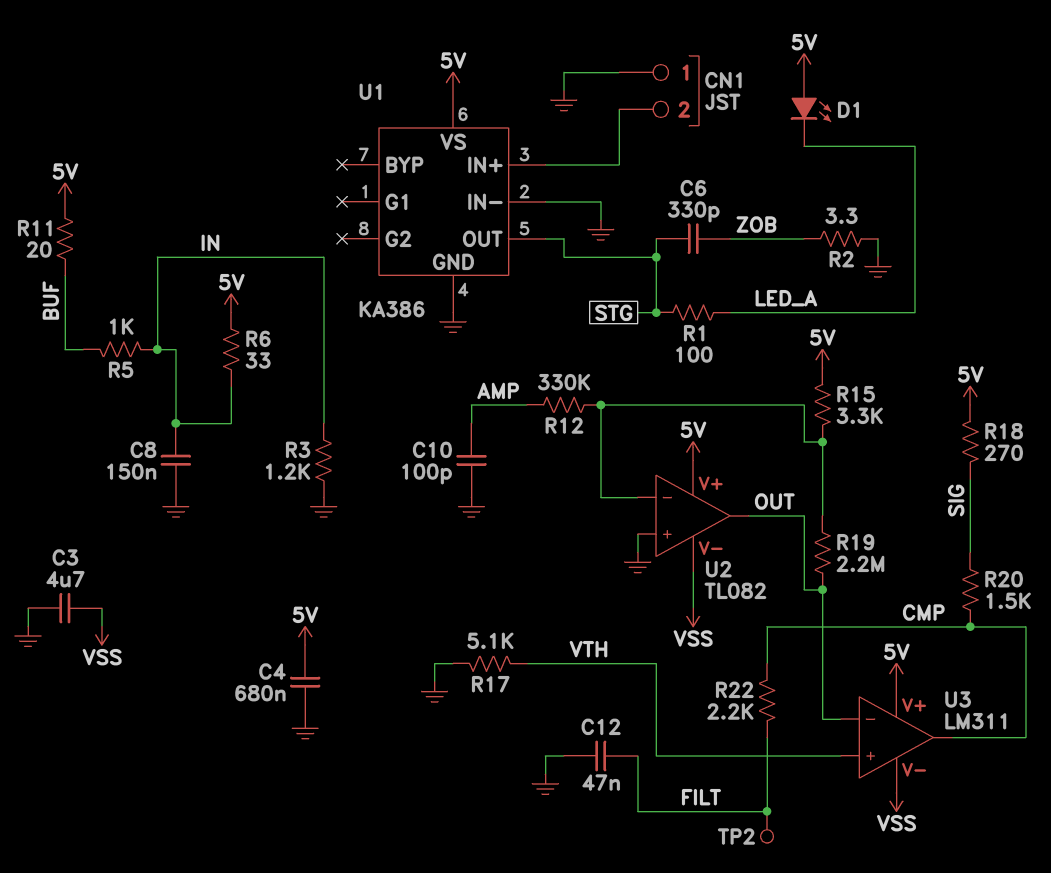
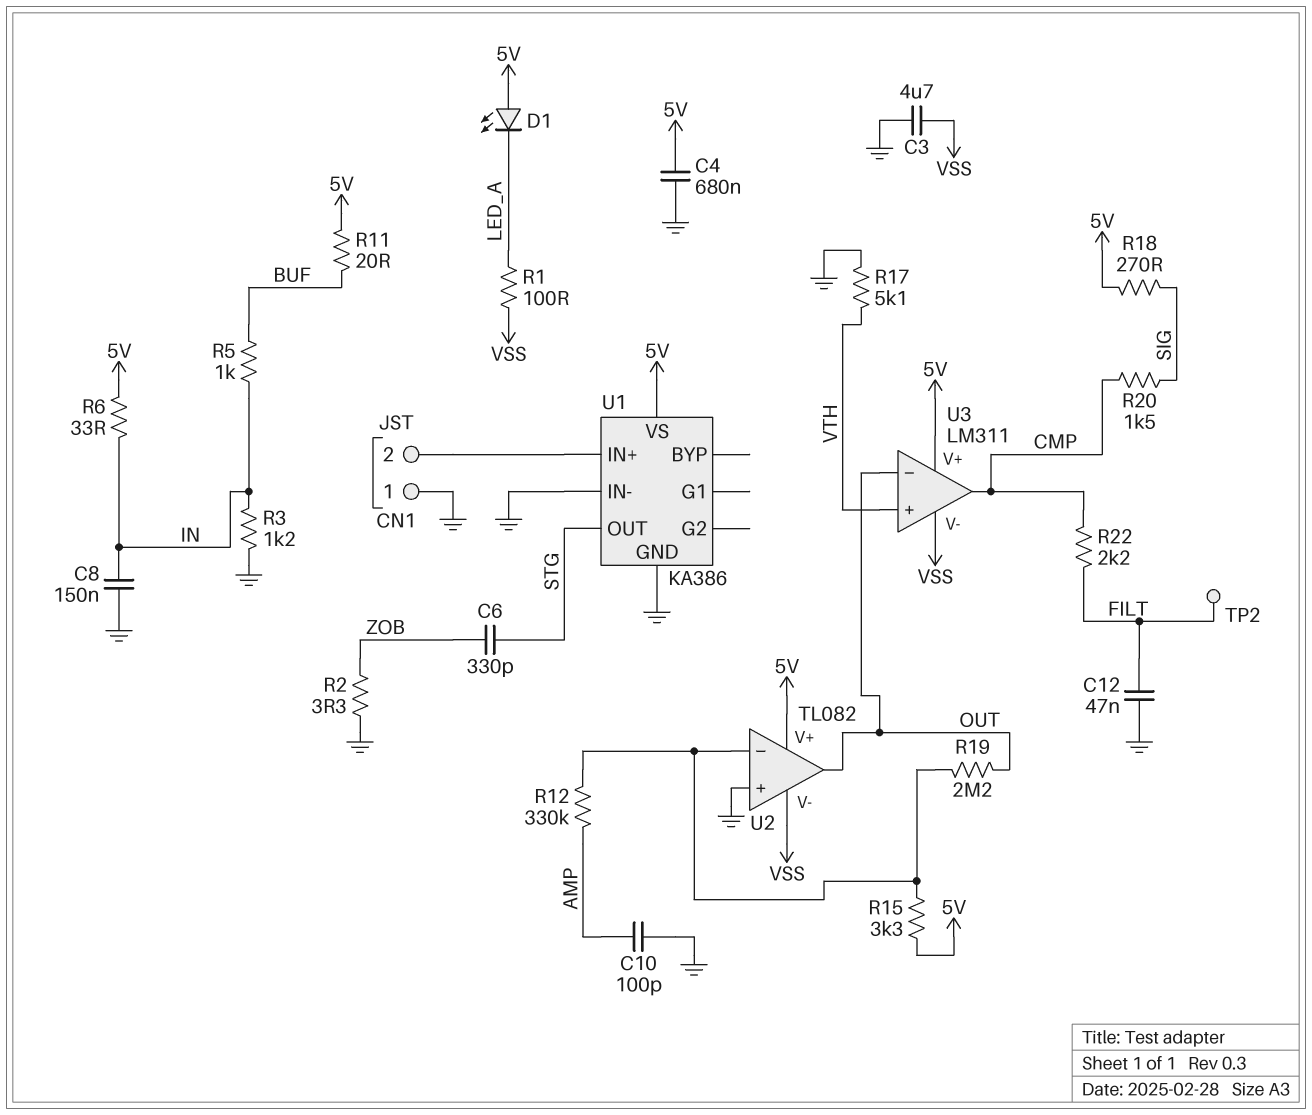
R1: 100 (LED_A, STG) -> 100 (LED_A, VSS)

